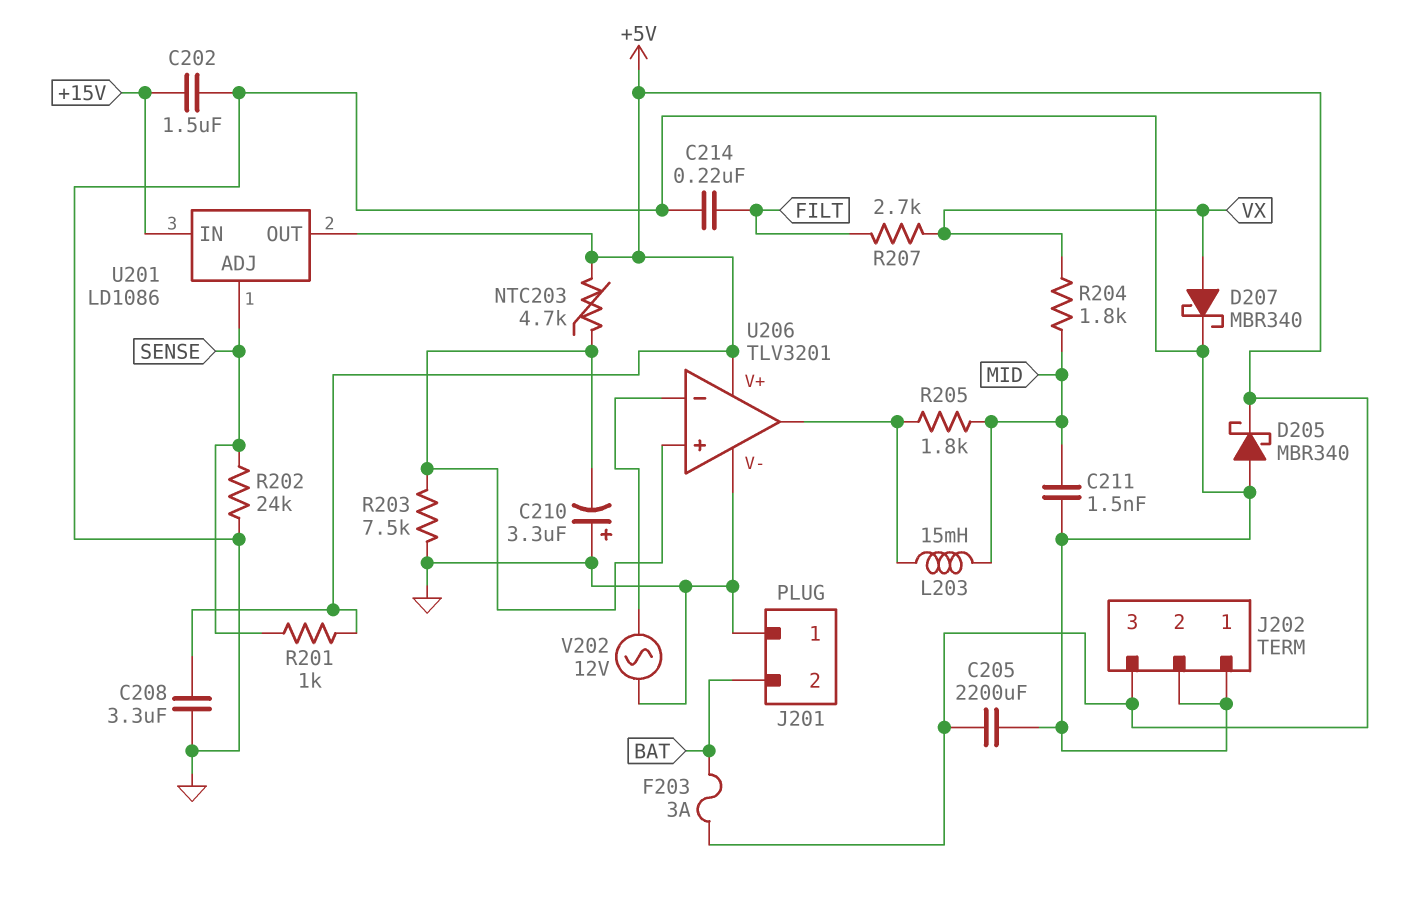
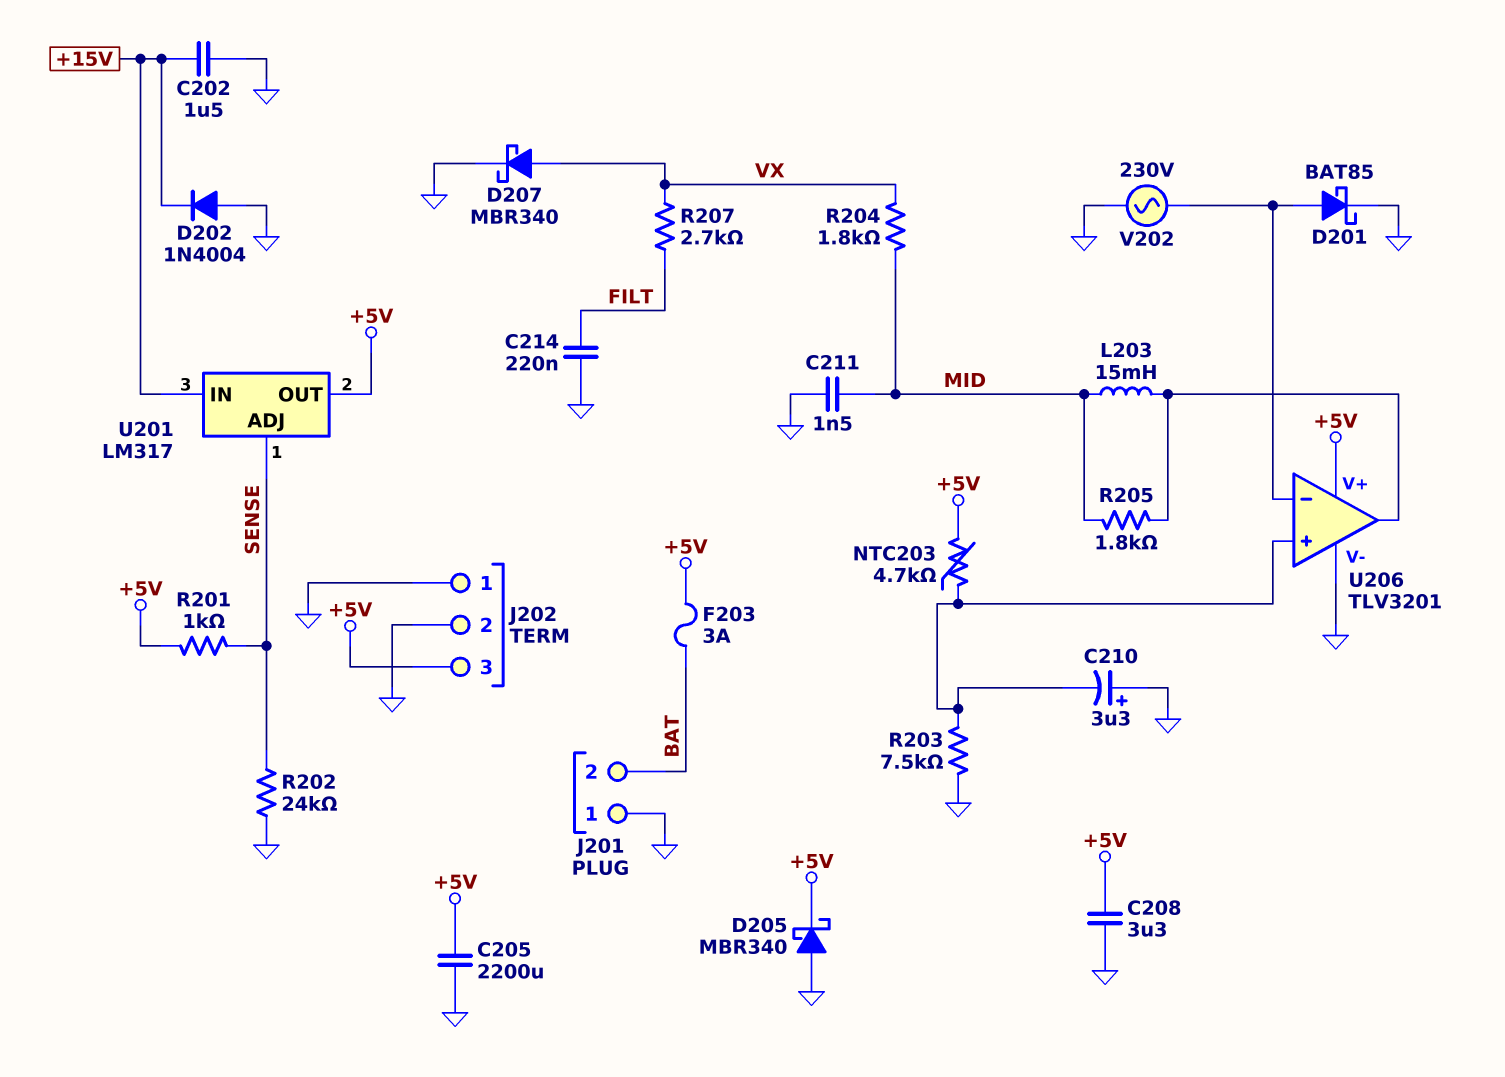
D201: none -> schottky BAT85 (A U206/in-, K GND)
D202: none -> diode 1N4004 (A GND, K +15V)
U201: LD1086 -> LM317
V202: AC 12V (GND, U206/in-) -> AC 230V (GND, U206/in-)

